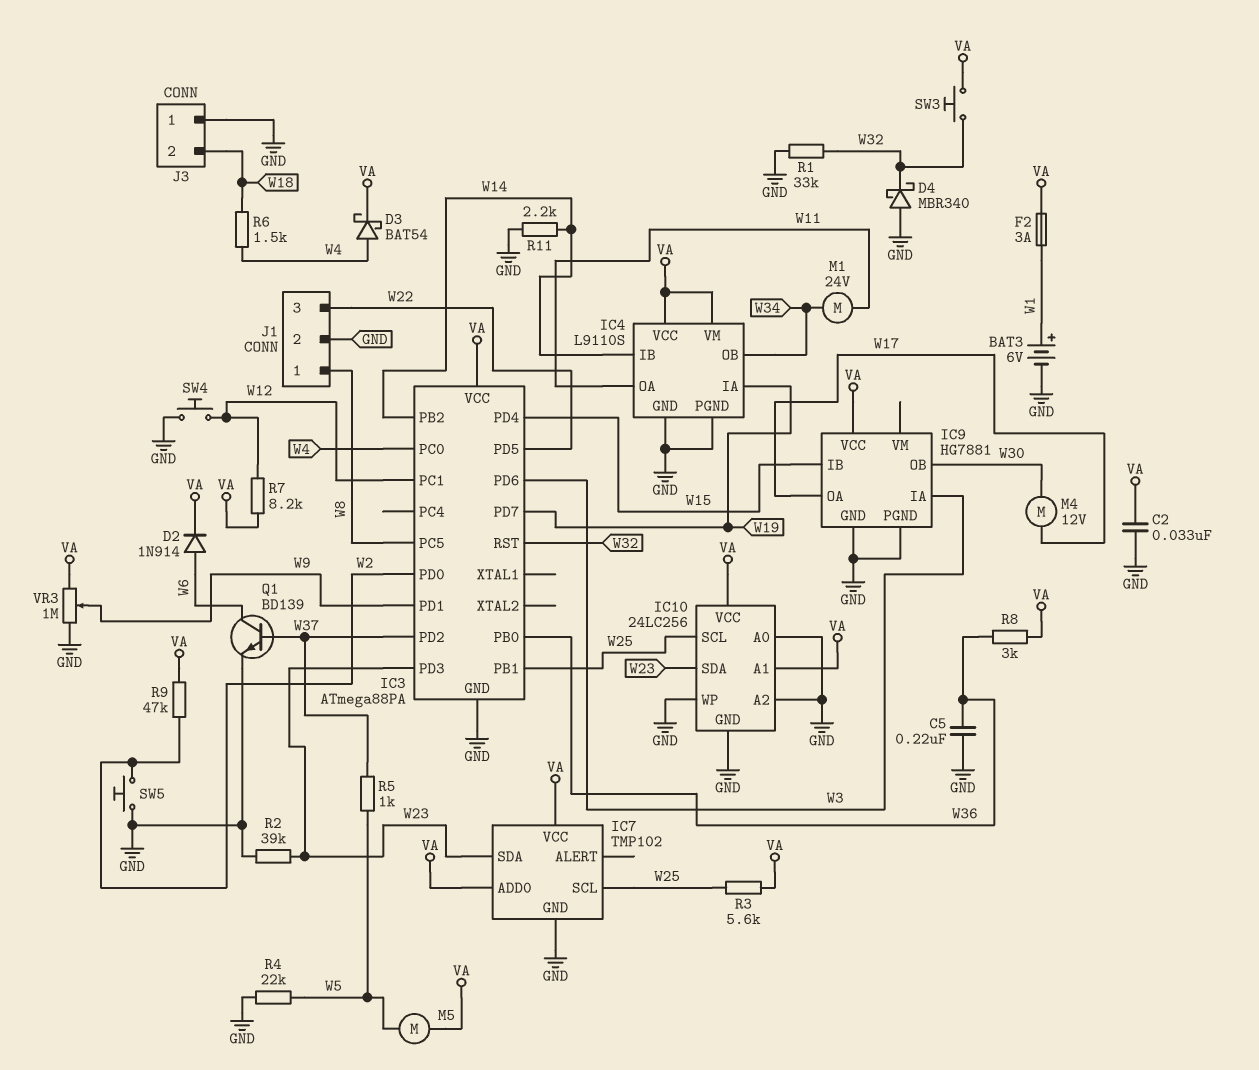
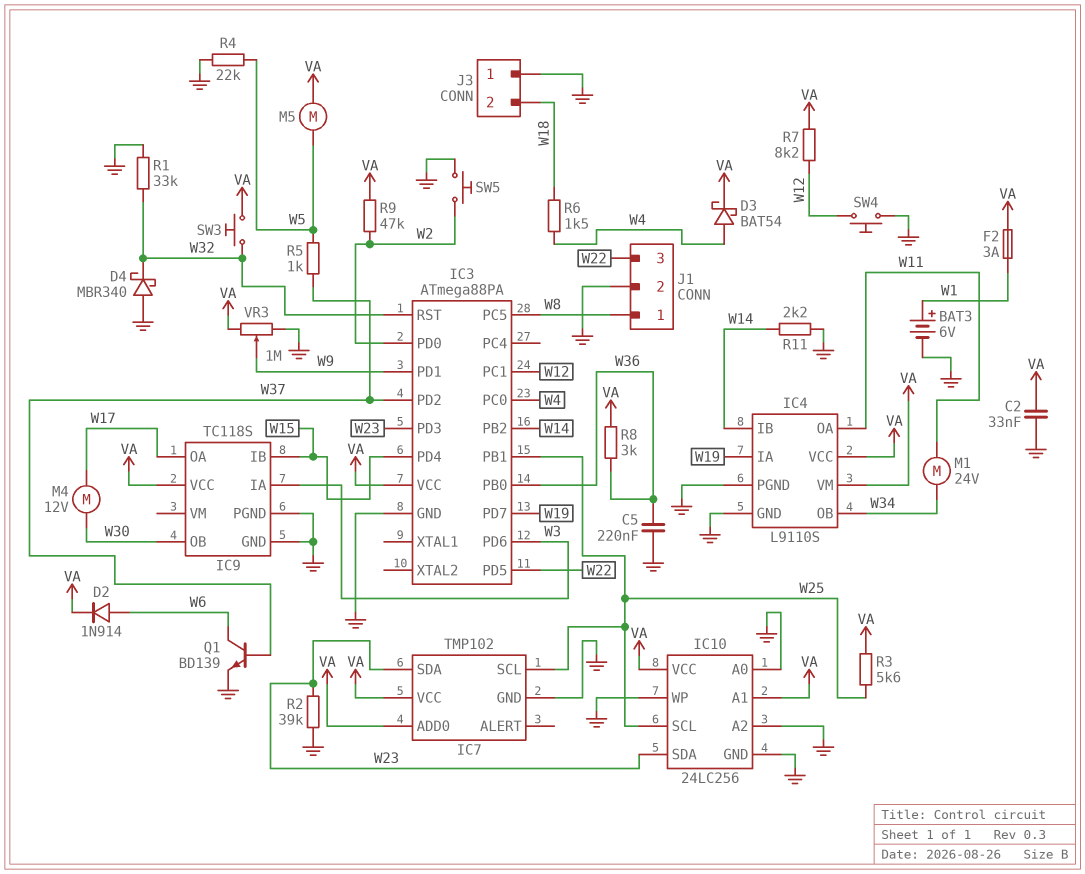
IC9: HG7881 -> TC118S

